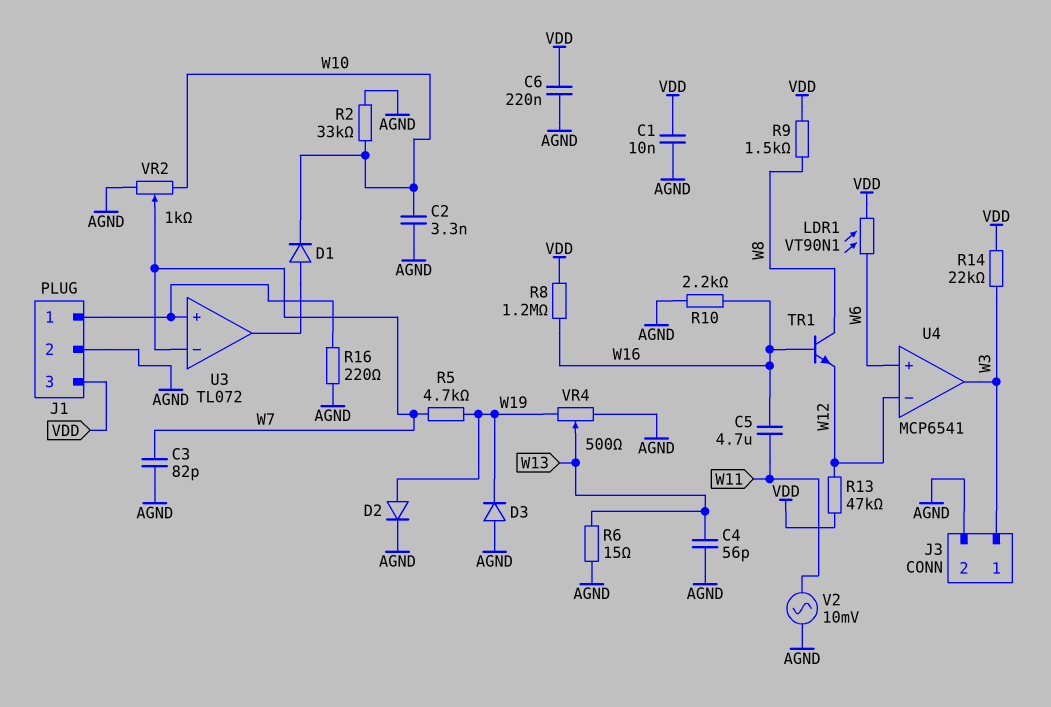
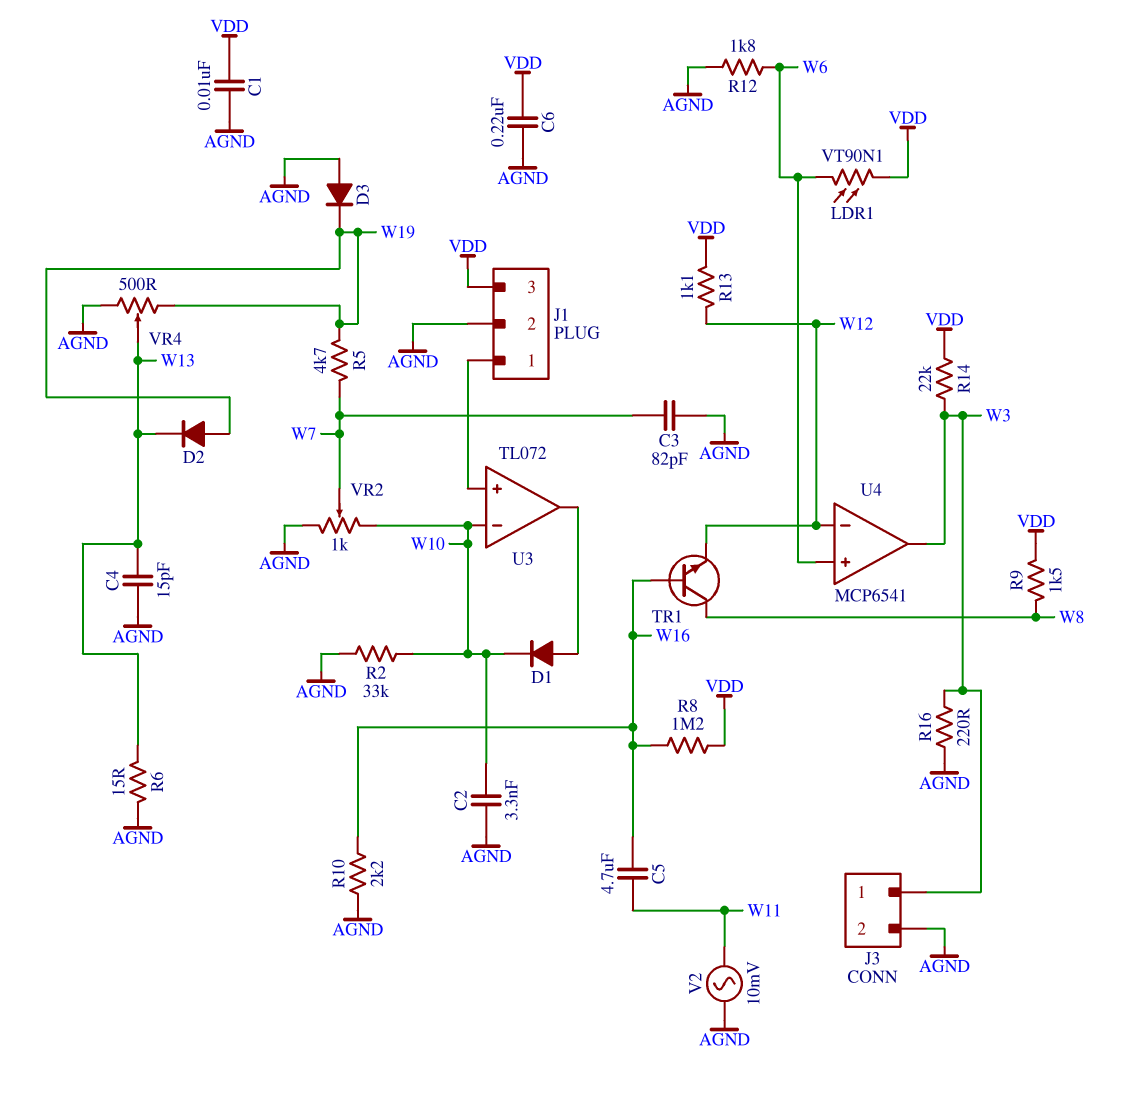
C4: 56pF (AGND, W13) -> 15pF (AGND, W13)
D2: diode (A W19, K AGND) -> diode (A W19, K W13)
R12: none -> 1.8k (AGND, W6)
R13: 47k (VDD, W12) -> 1.1k (VDD, W12)
R16: 220 (AGND, J1/1) -> 220 (AGND, W3)
U3 pin in-: W7 -> W10

